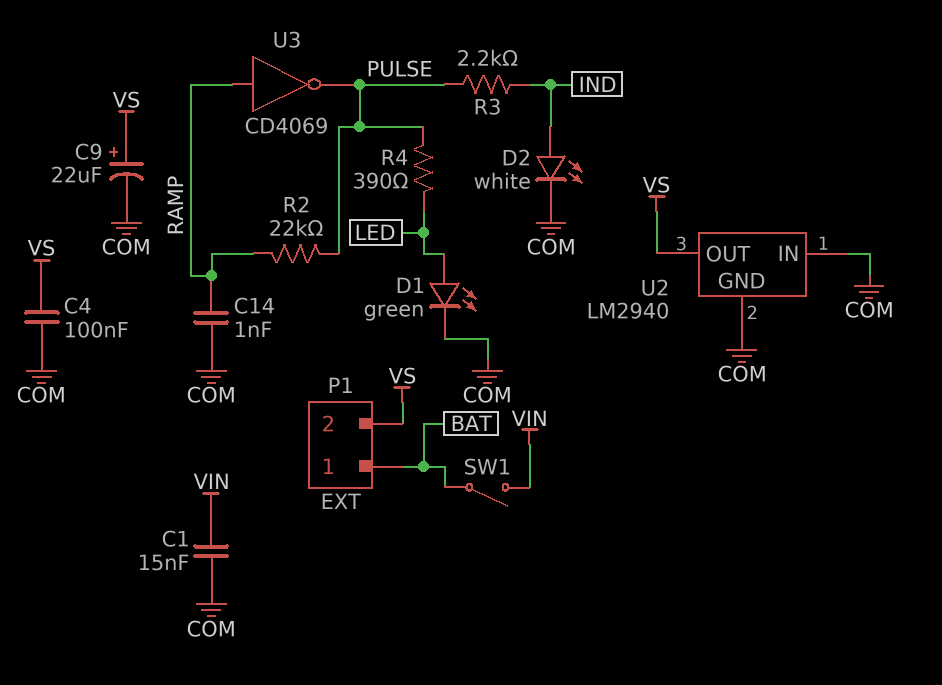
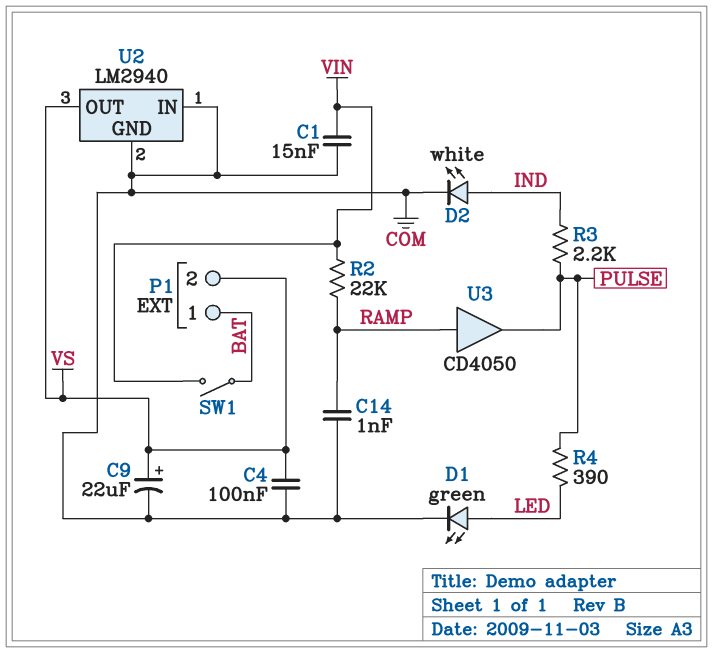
R2: 22k (PULSE, RAMP) -> 22k (RAMP, VIN)
U3: NOT CD4069 (in RAMP, out PULSE) -> buffer CD4050 (in RAMP, out PULSE)

